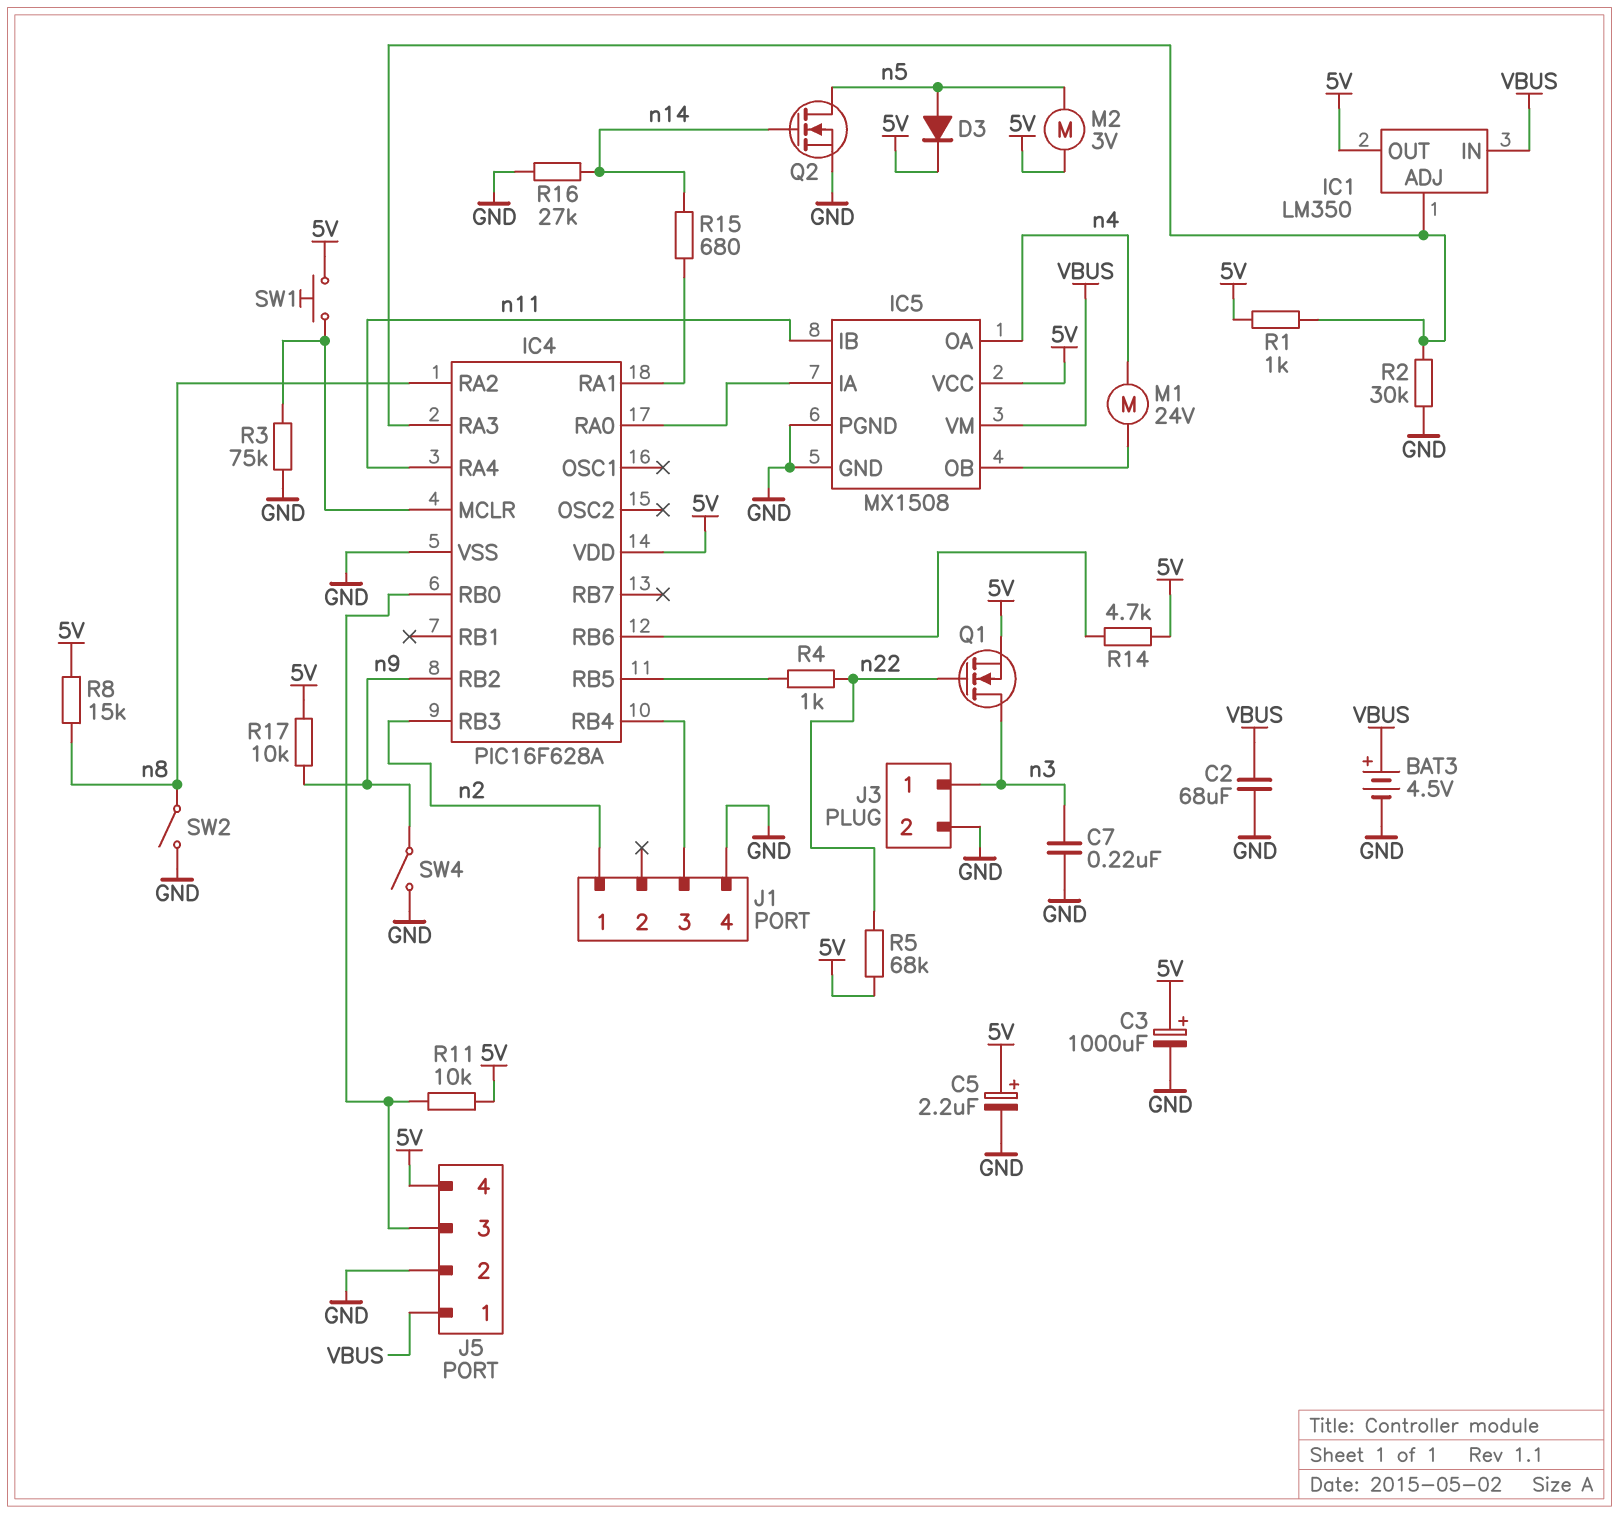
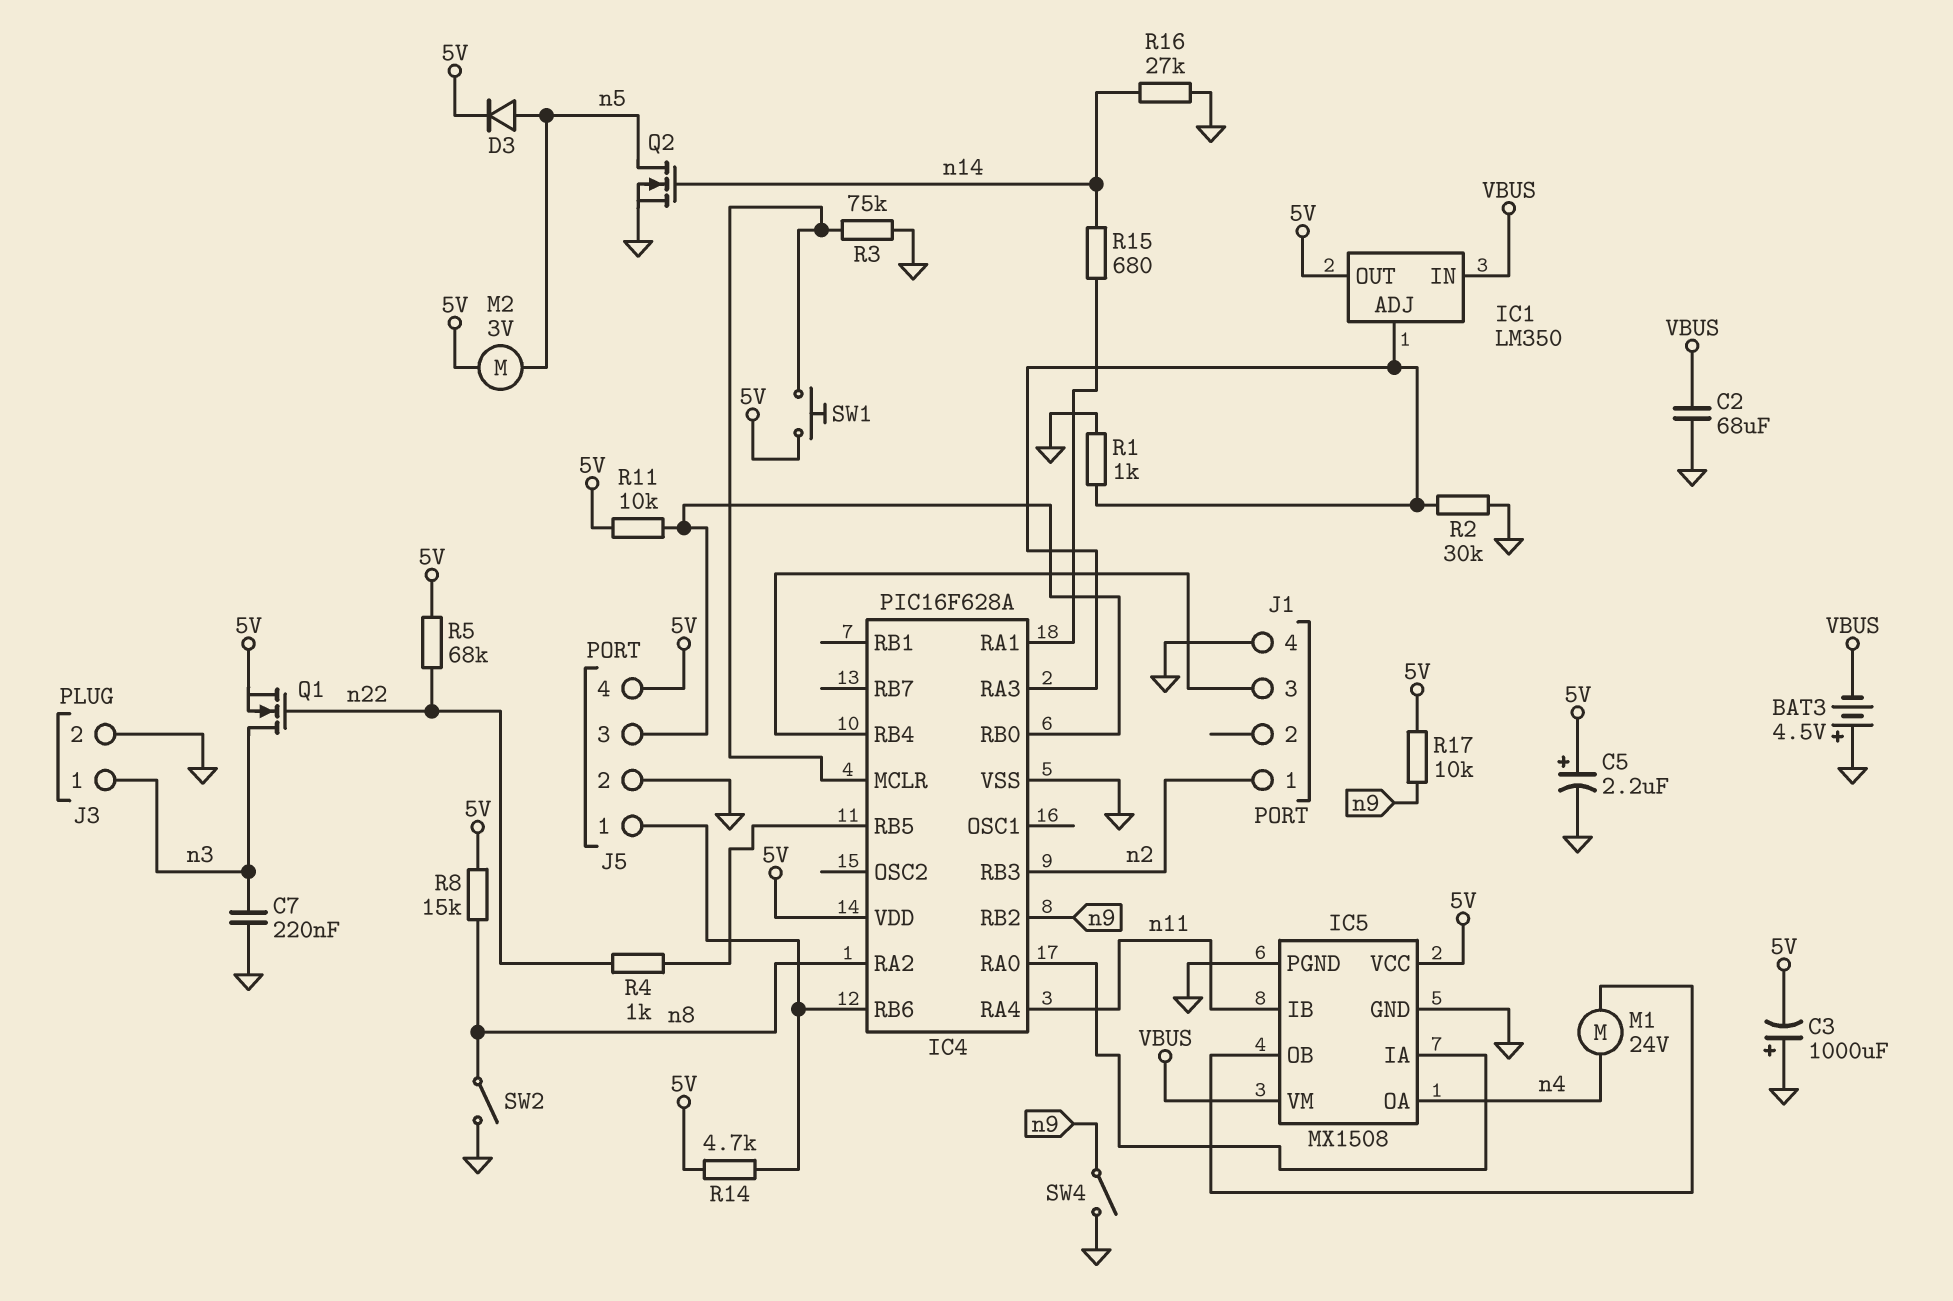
BAT3: 4.5V (plus VBUS, minus GND) -> 4.5V (plus GND, minus VBUS)
C3: 1000uF (plus 5V, minus GND) -> 1000uF (plus GND, minus 5V)
J5 pin 1: VBUS -> IC4/RB6
R1: 1k (5V, IC1/ADJ) -> 1k (GND, IC1/ADJ)

